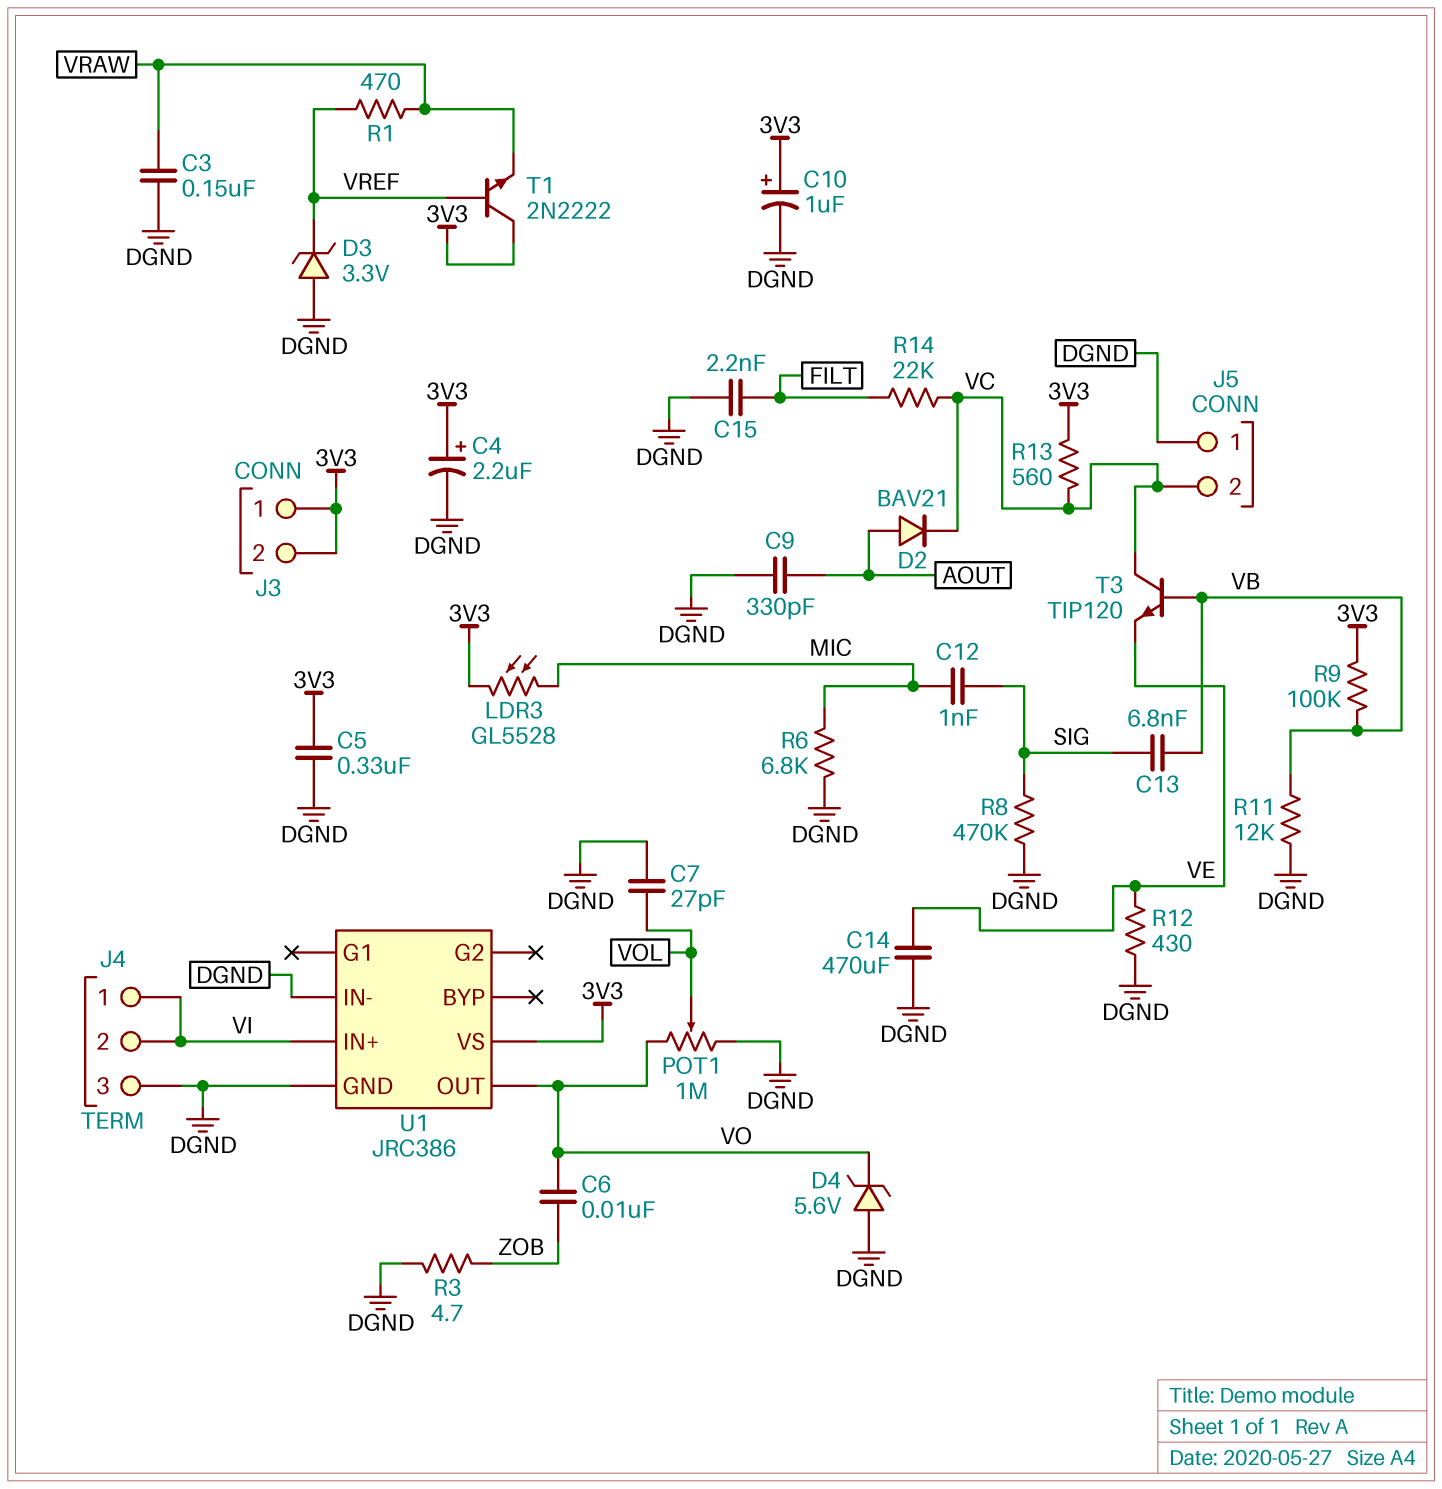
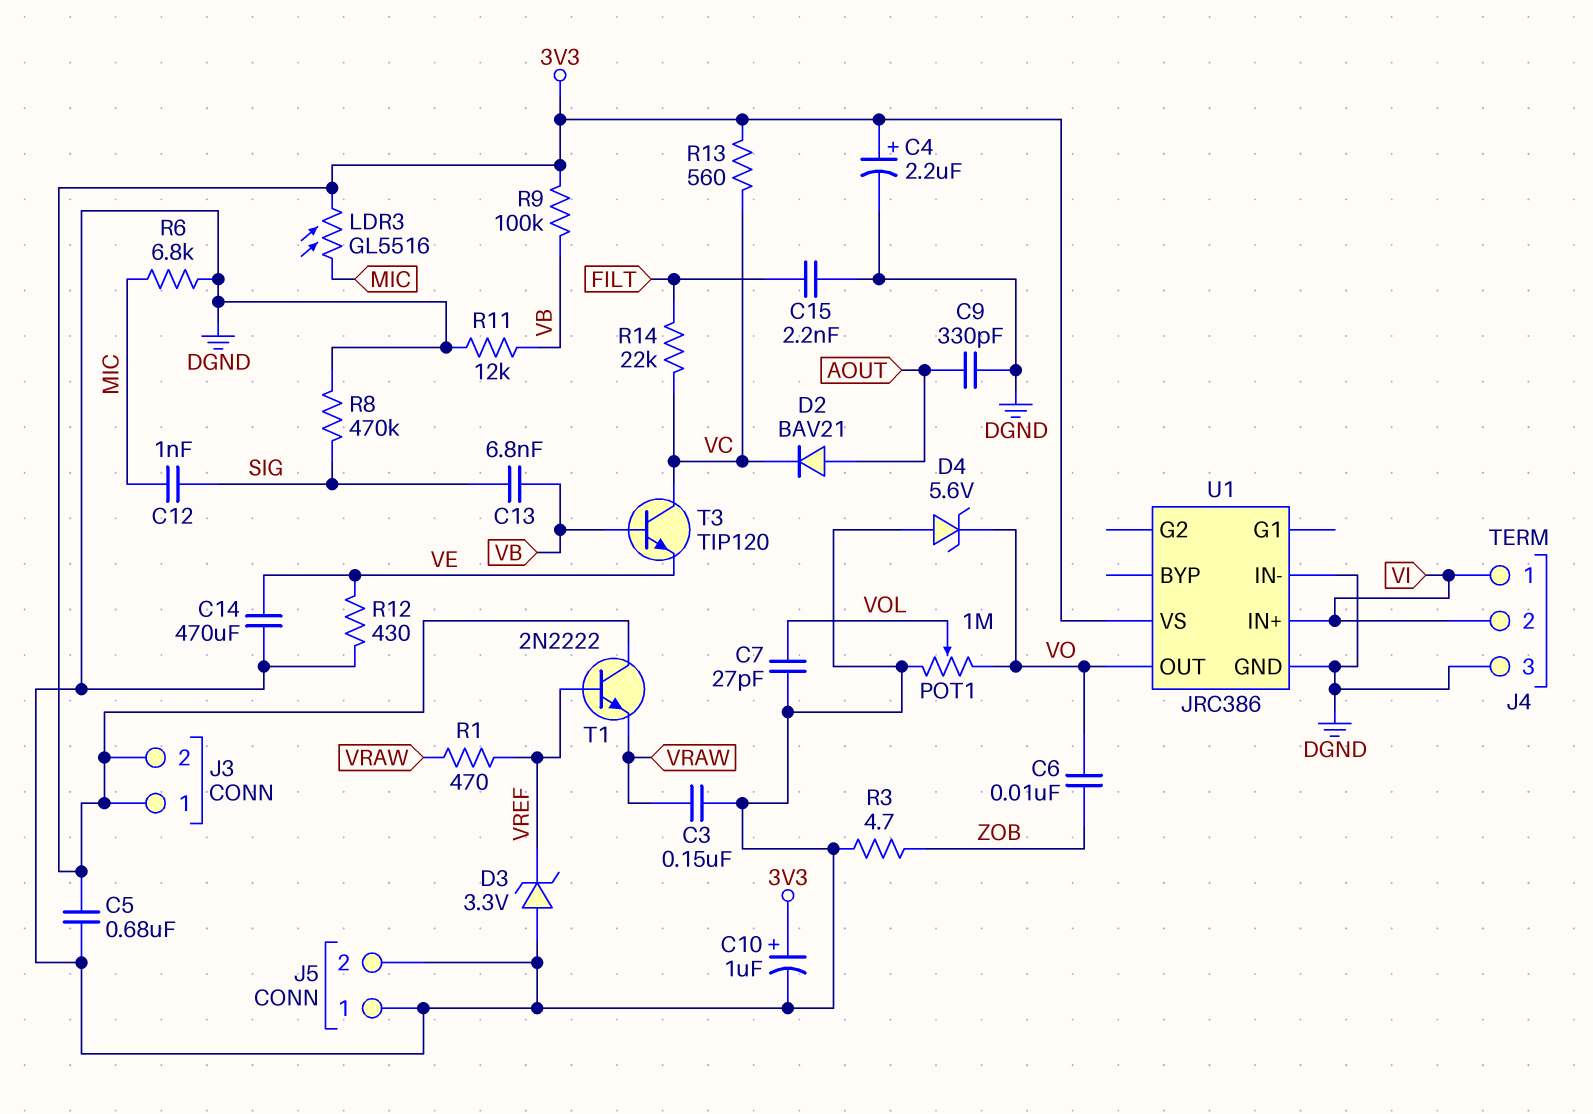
C5: 330nF (3V3, DGND) -> 680nF (3V3, DGND)
J5 pin 2: VC -> DGND
LDR3: GL5528 (3V3, MIC) -> GL5516 (3V3, MIC)

